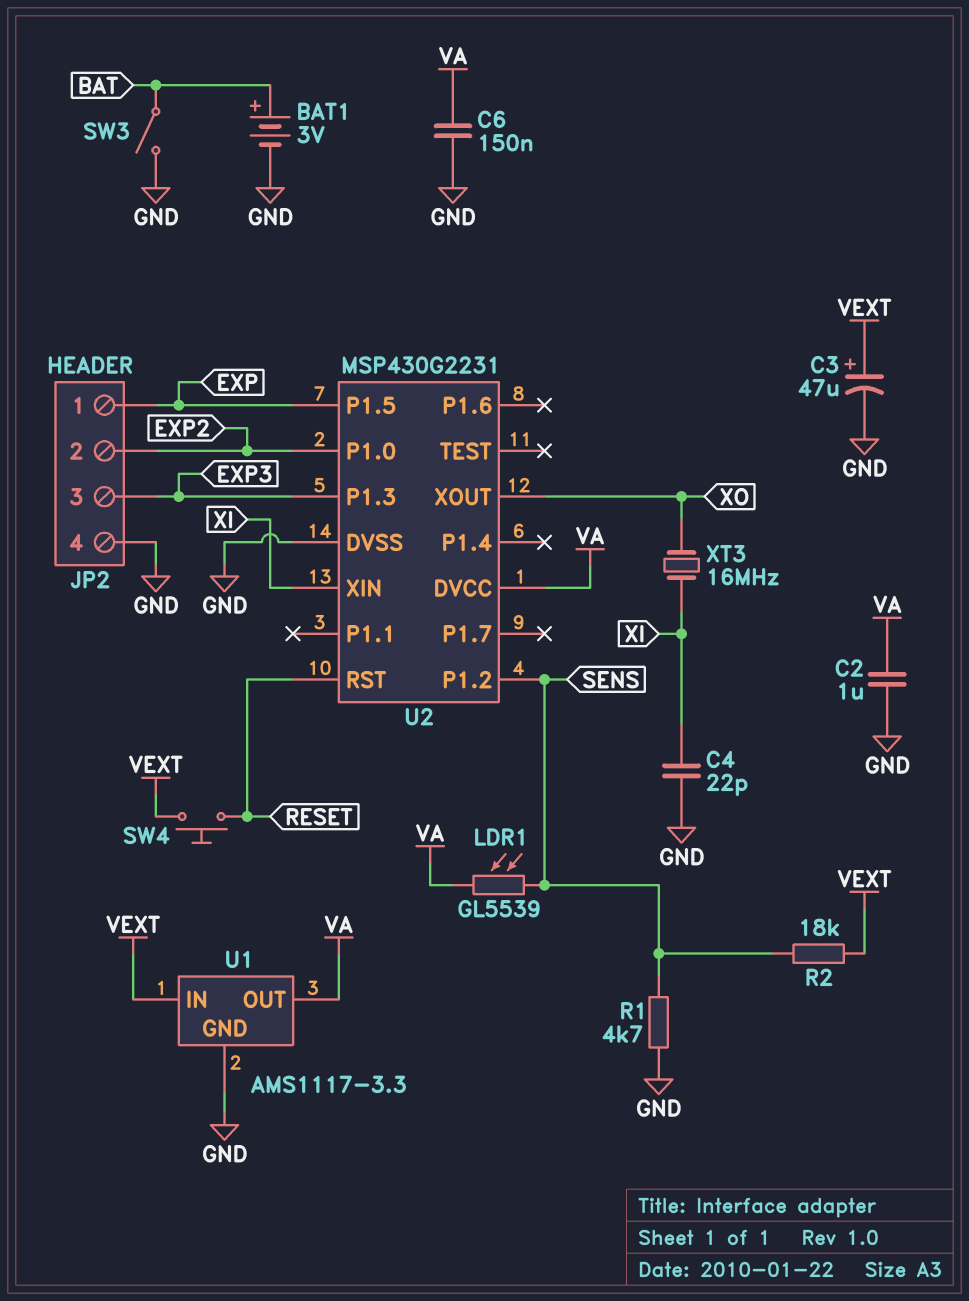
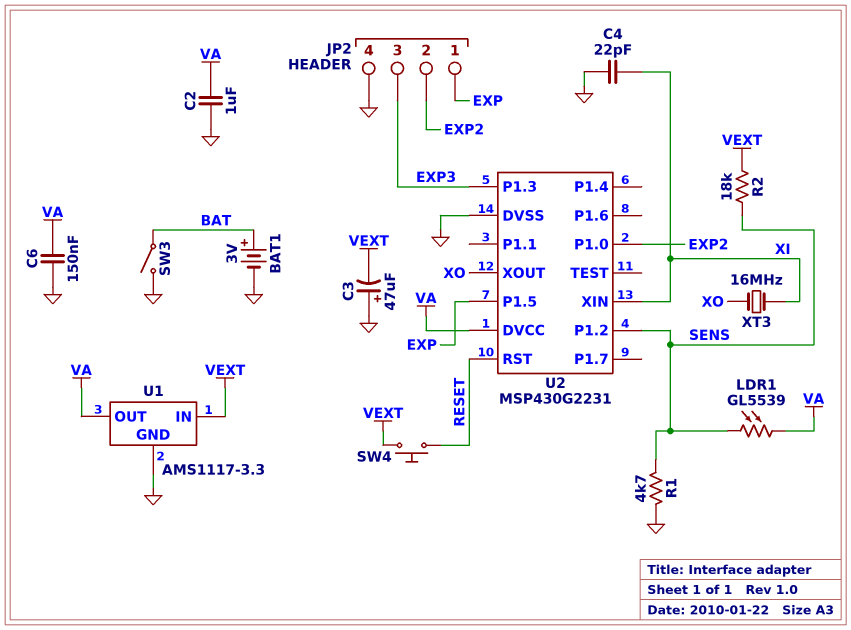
C3: 47uF (plus VEXT, minus GND) -> 47uF (plus GND, minus VEXT)

